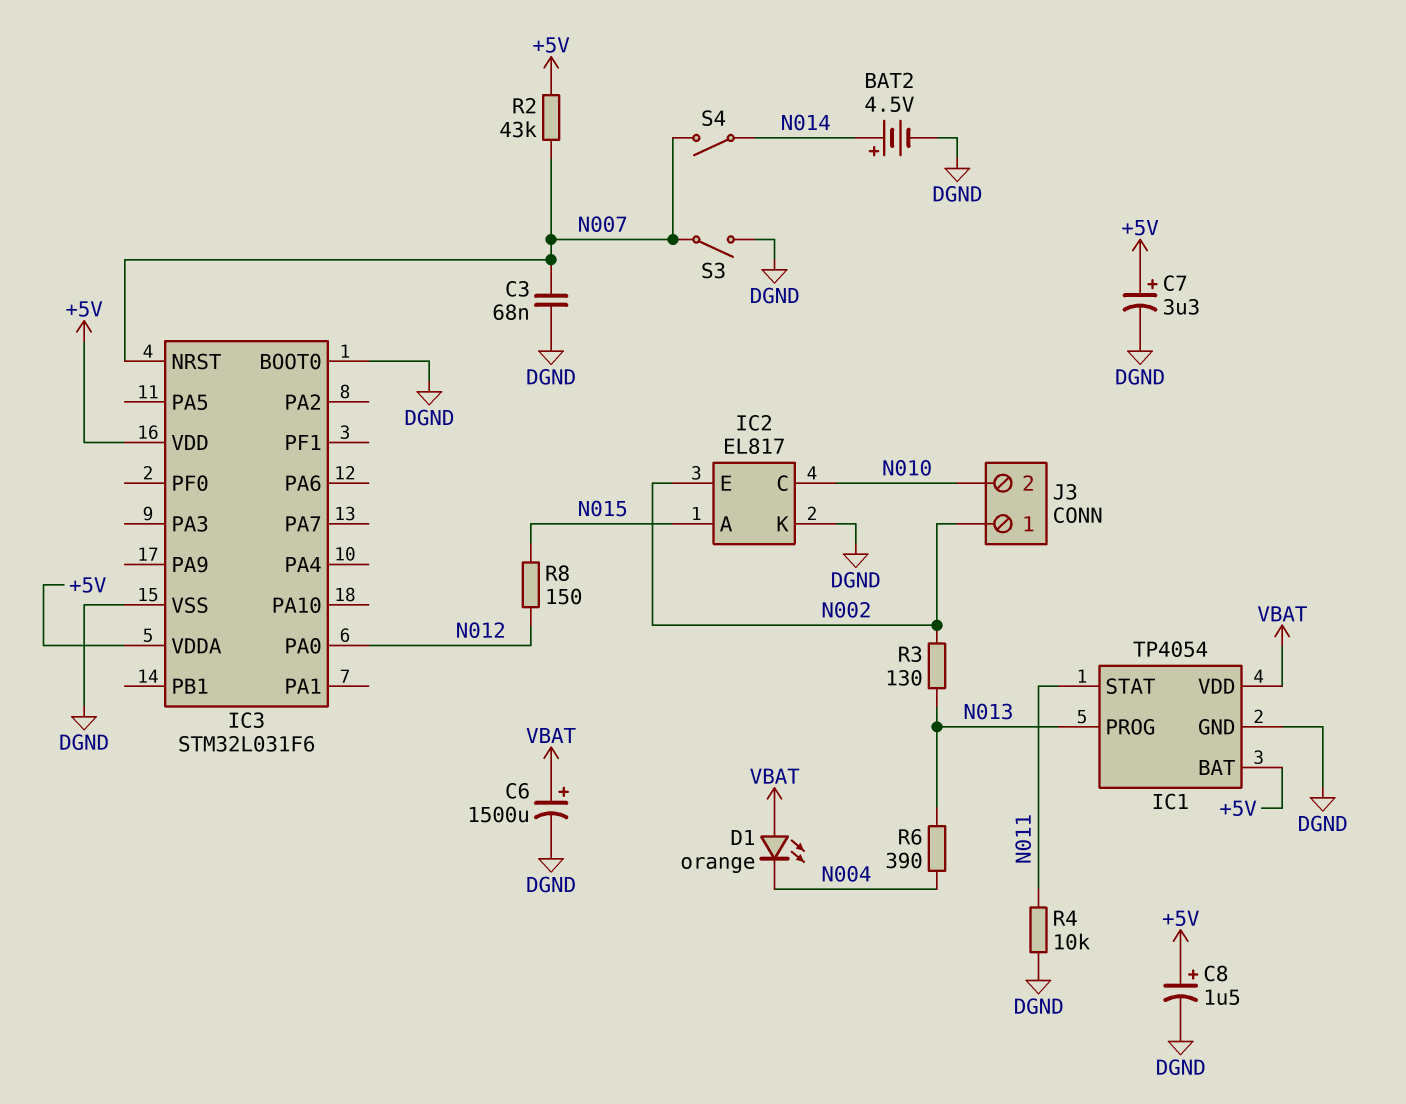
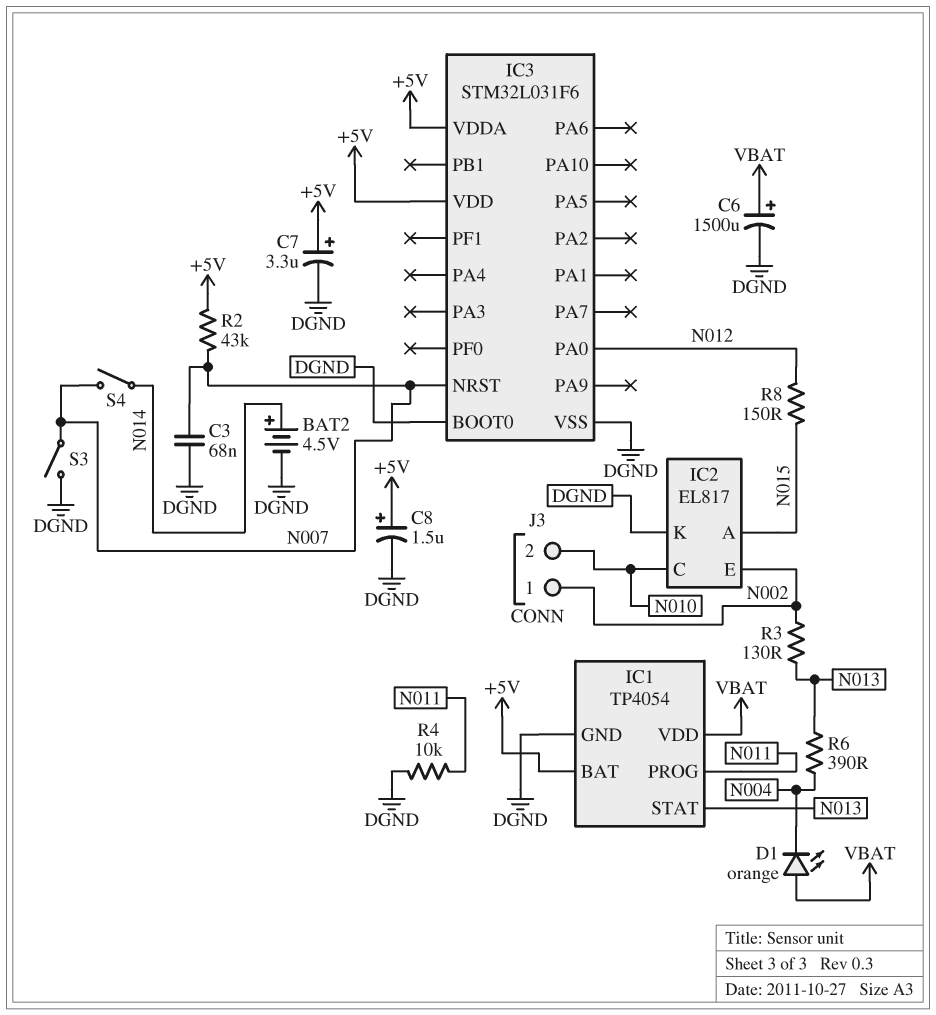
IC1 pin PROG: N013 -> N011
IC1 pin STAT: N011 -> N013

